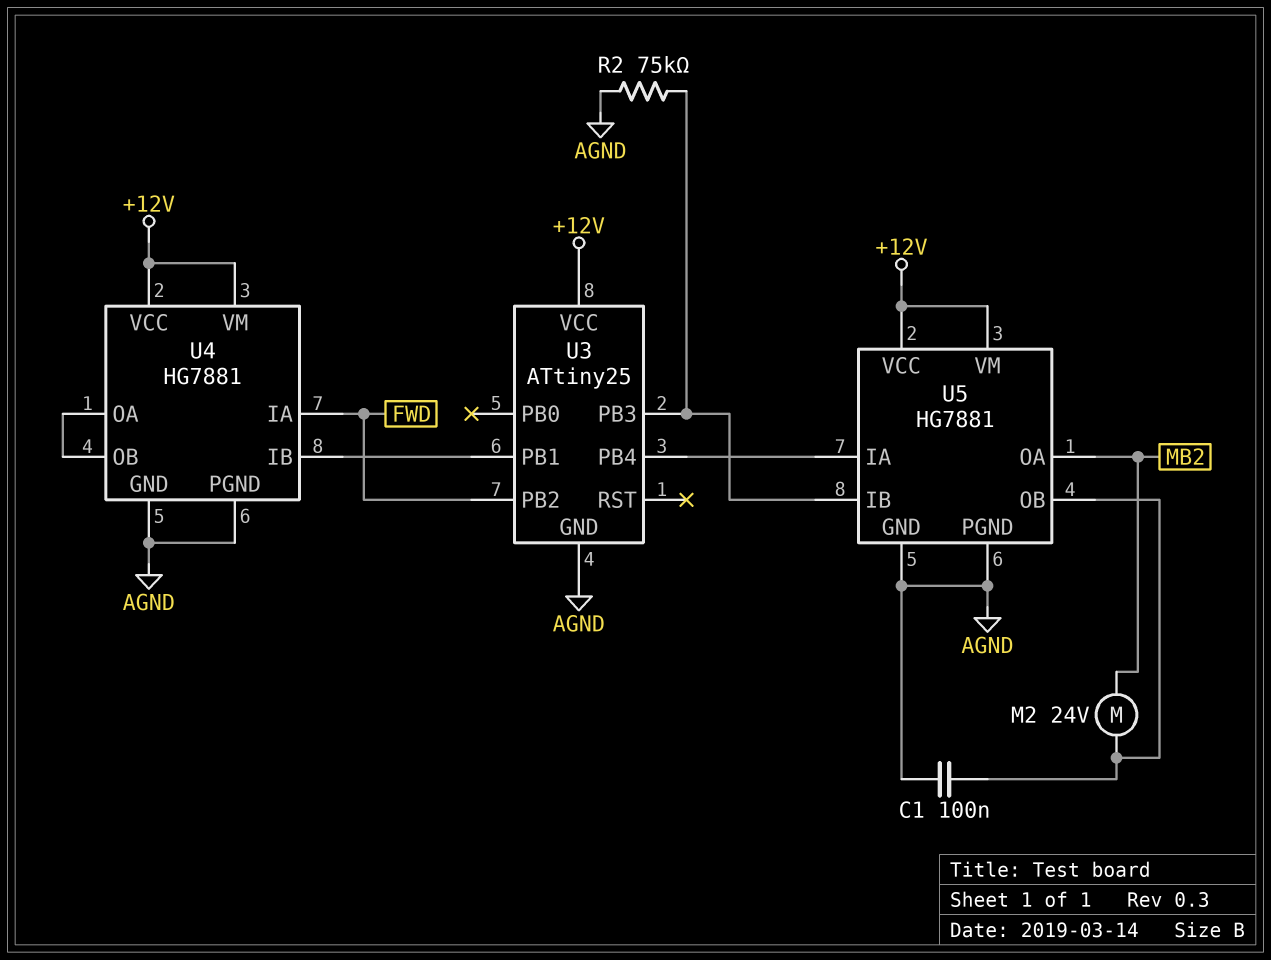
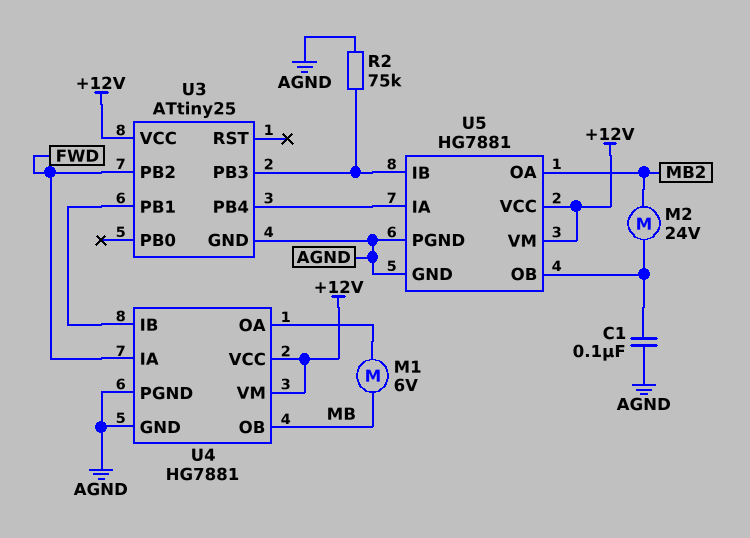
M1: none -> motor 6V (MB, U4/OA)
U4 pin OB: U4/OA -> MB

